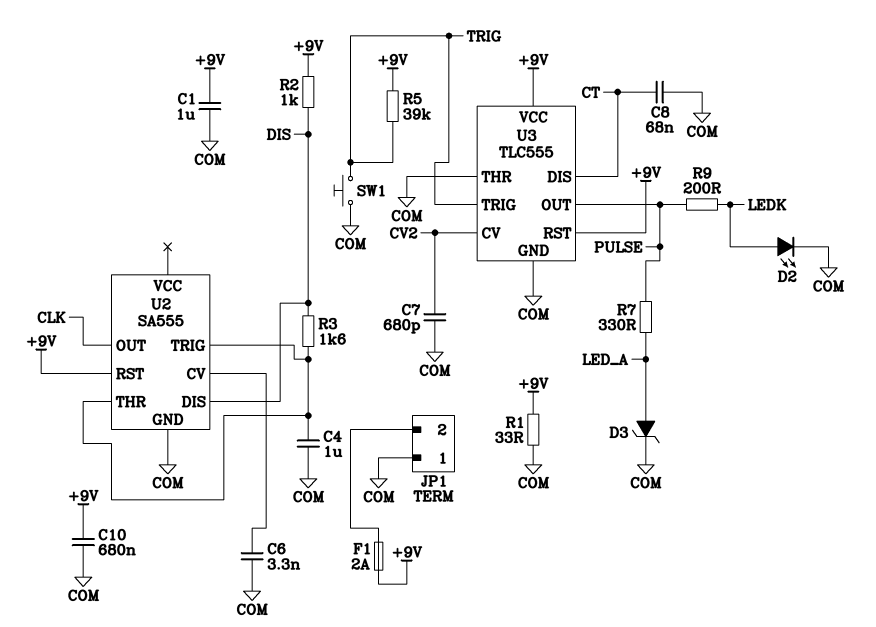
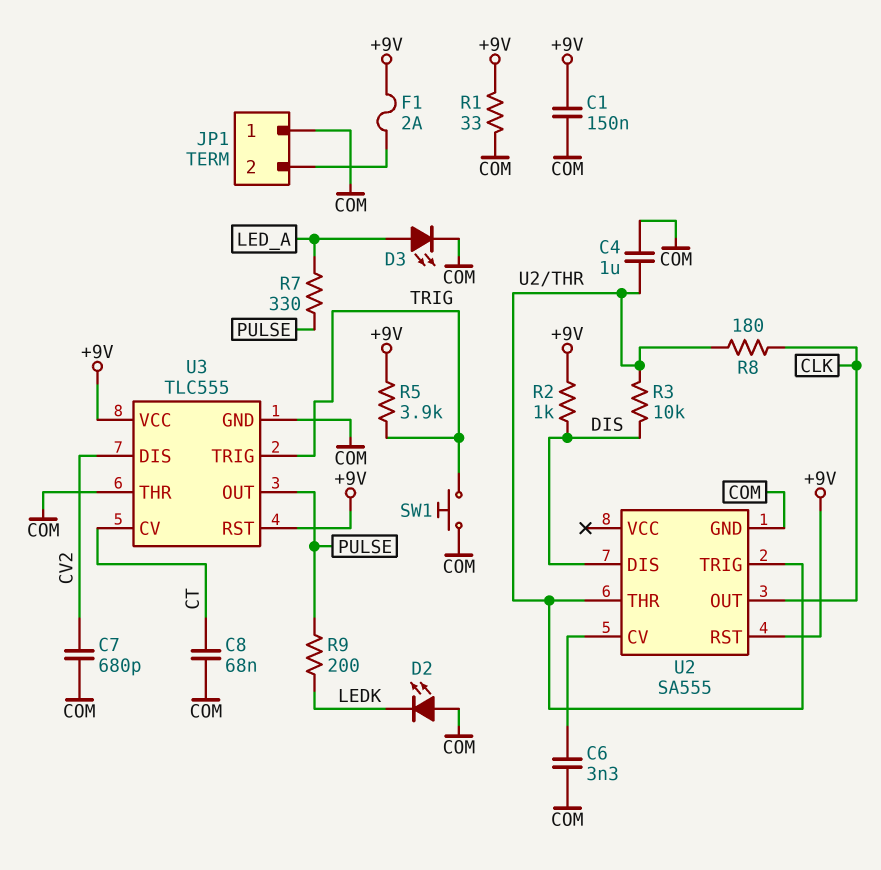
C1: 1uF (+9V, COM) -> 150nF (+9V, COM)
C10: 680nF (+9V, COM) -> none
D2: LED (A LEDK, K COM) -> LED (A COM, K LEDK)
D3: zener (A LED_A, K COM) -> LED (A LED_A, K COM)
R3: 1.6k (DIS, U2/THR) -> 10k (DIS, U2/THR)
R5: 39k (+9V, TRIG) -> 3.9k (+9V, TRIG)
R8: none -> 180 (CLK, U2/THR)
U3 pin CV: CV2 -> CT
U3 pin DIS: CT -> CV2

